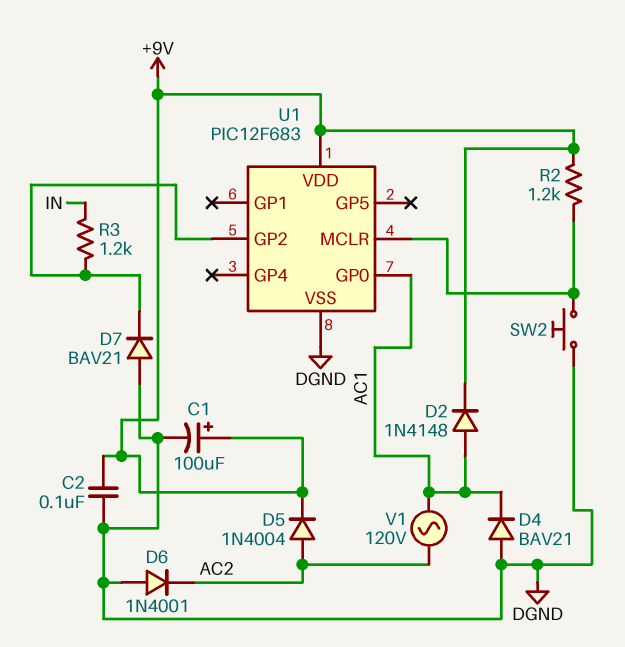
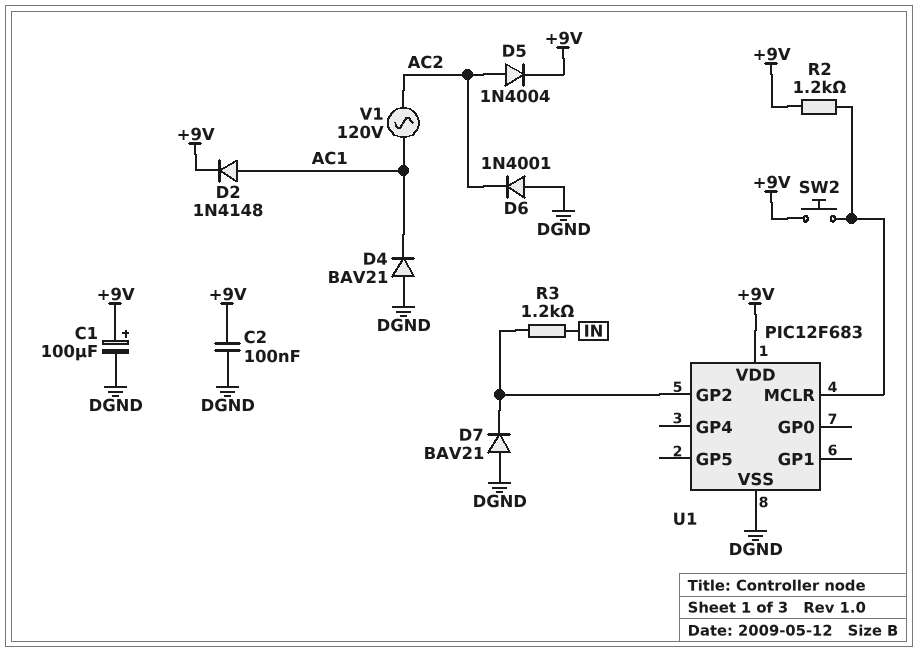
SW2: button (DGND, U1/MCLR) -> button (+9V, U1/MCLR)
U1 pin GP0: AC1 -> none

